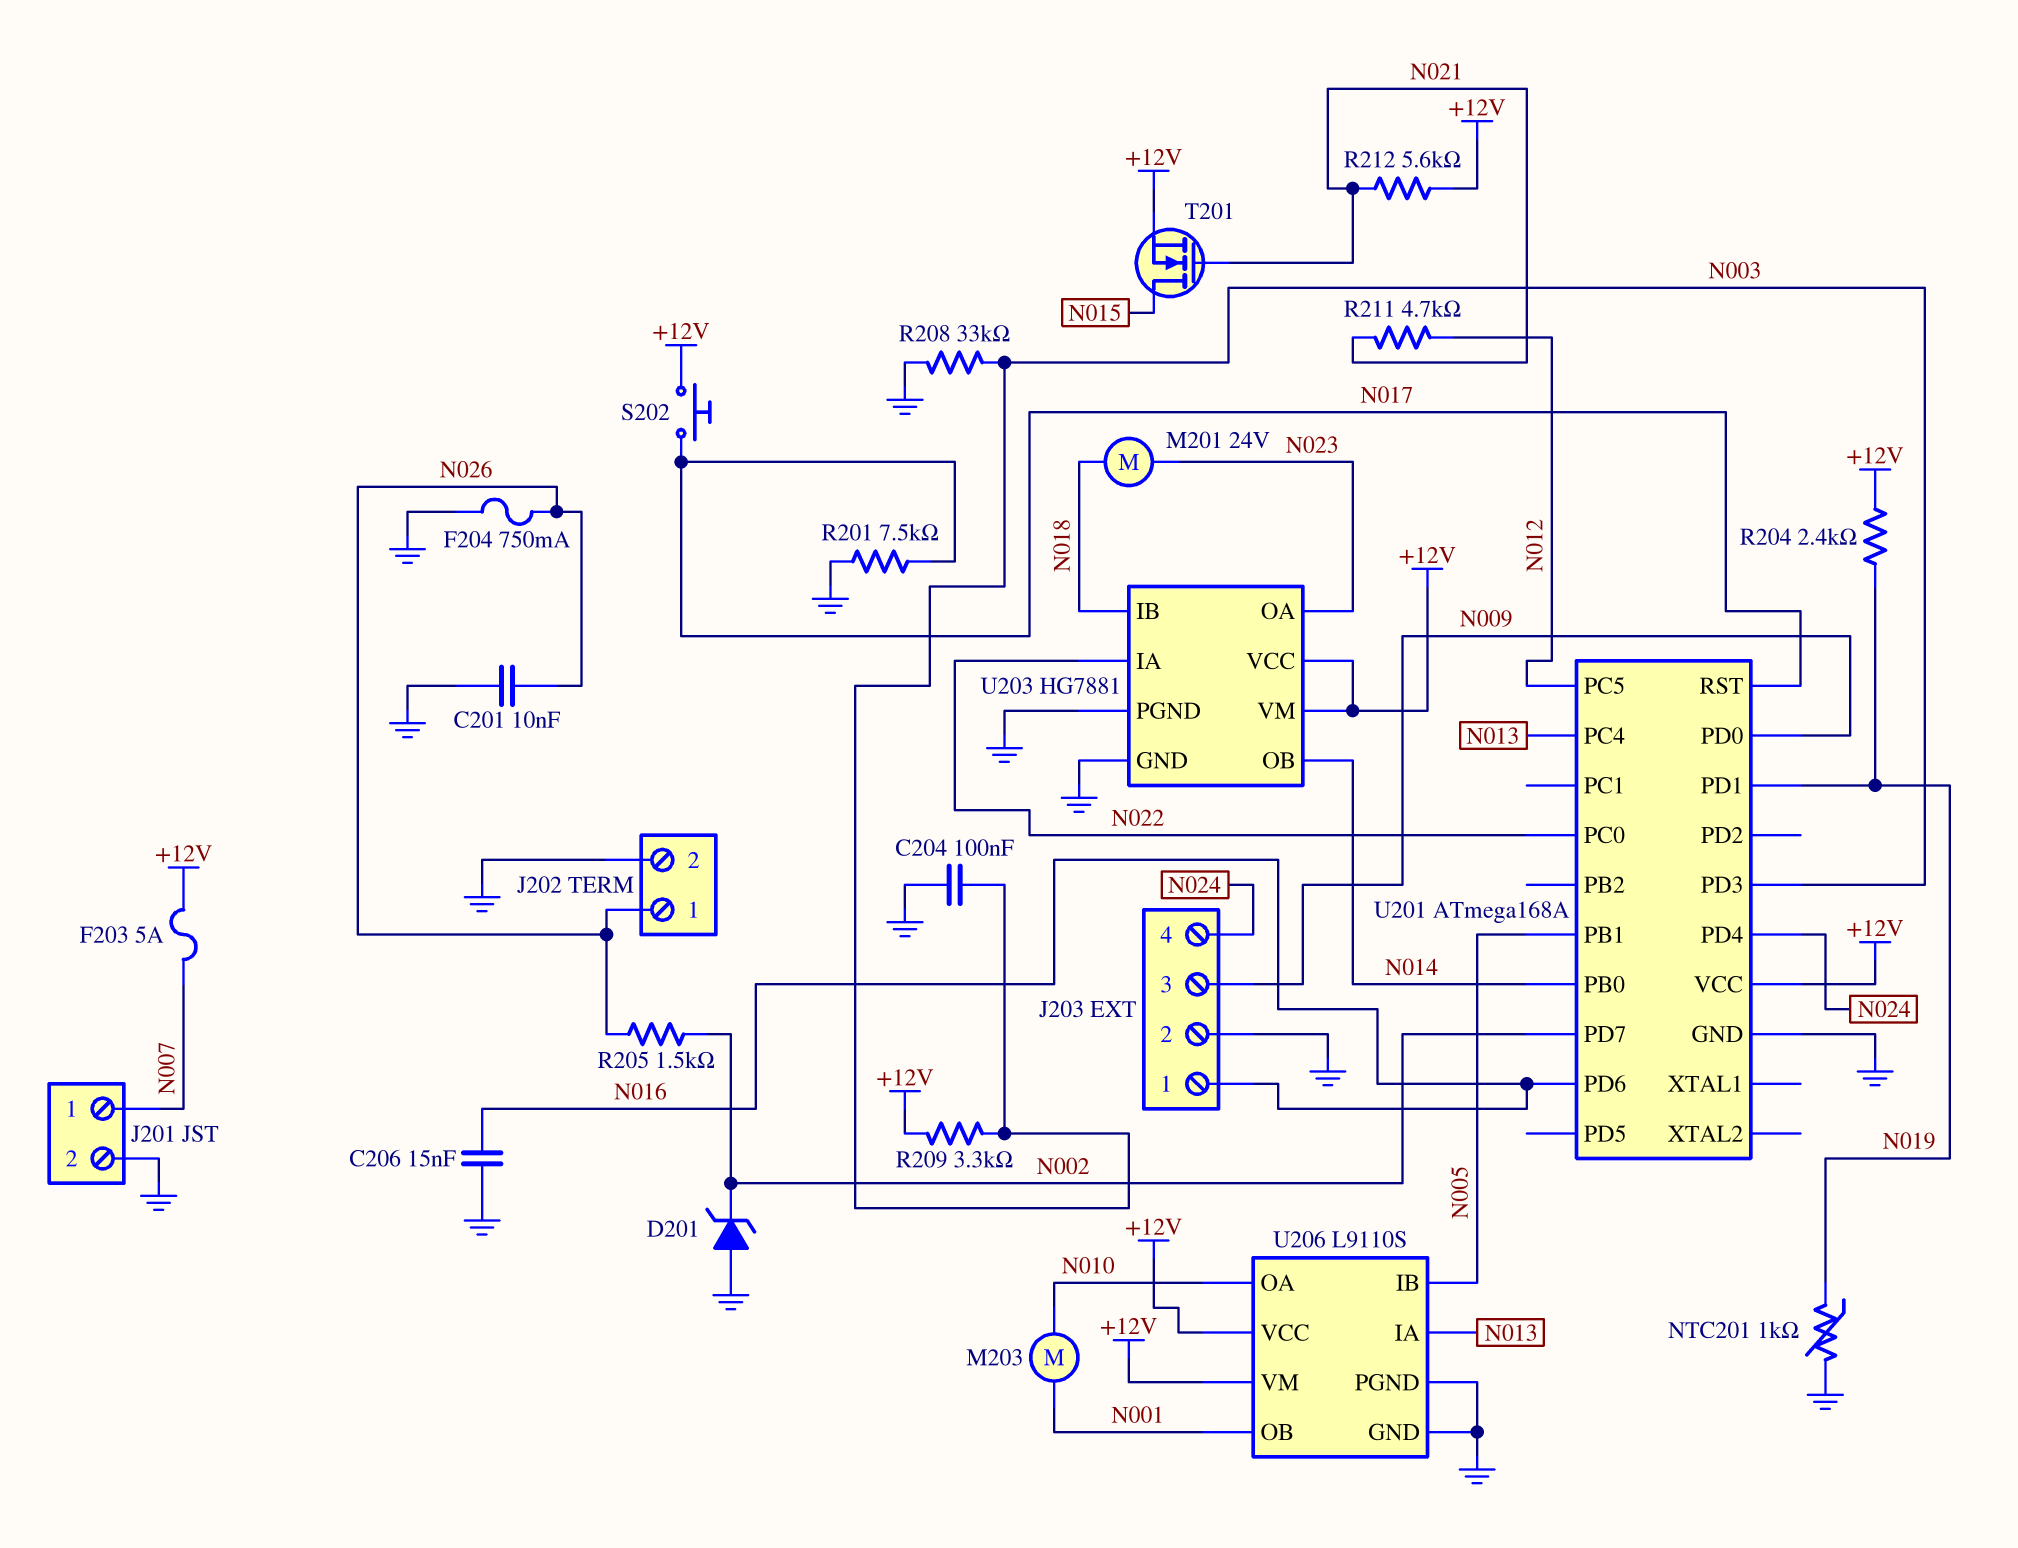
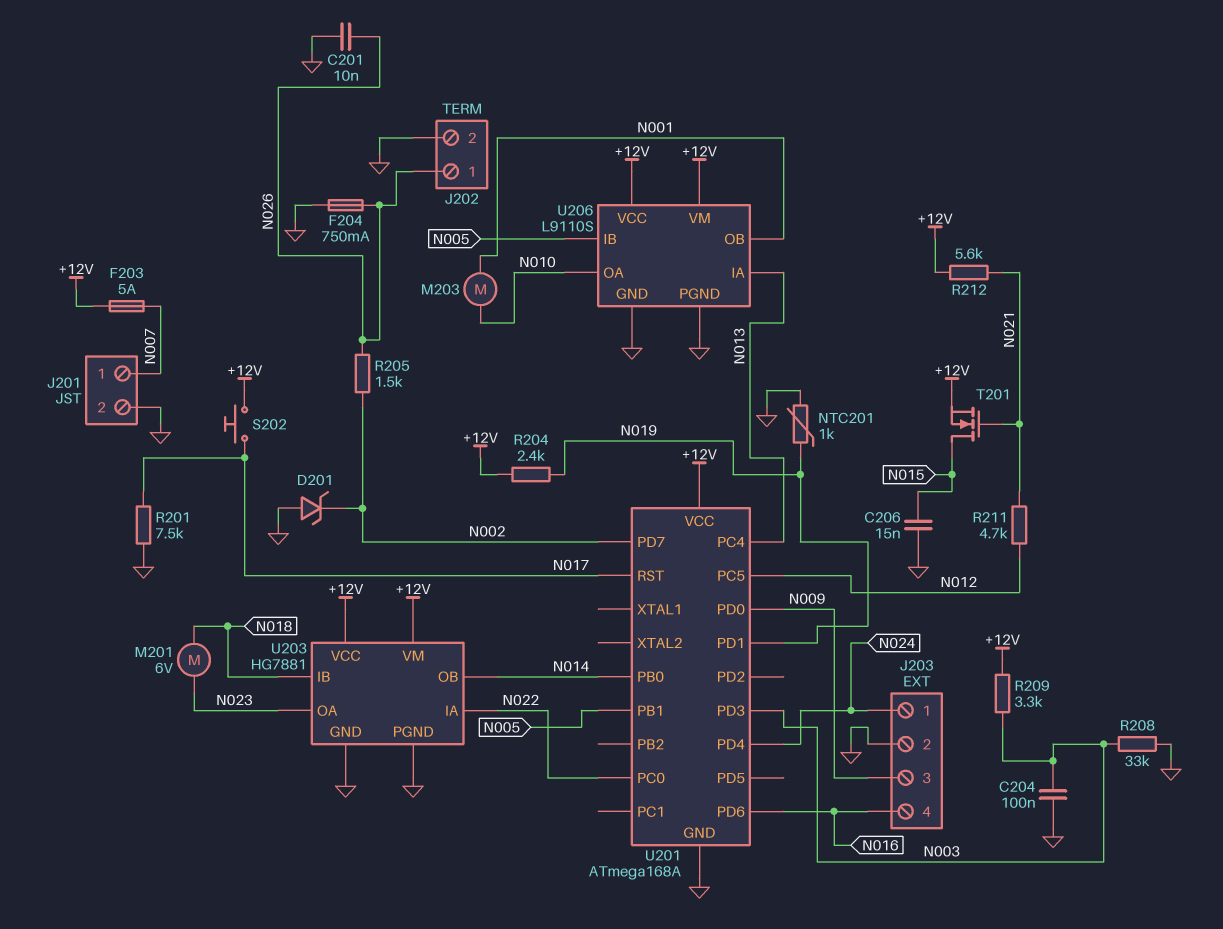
C206: 15nF (GND, N016) -> 15nF (GND, N015)
J203 pin 1: N016 -> N024
J203 pin 4: N024 -> N016
M201: motor 24V (N018, N023) -> motor 6V (N018, N023)

